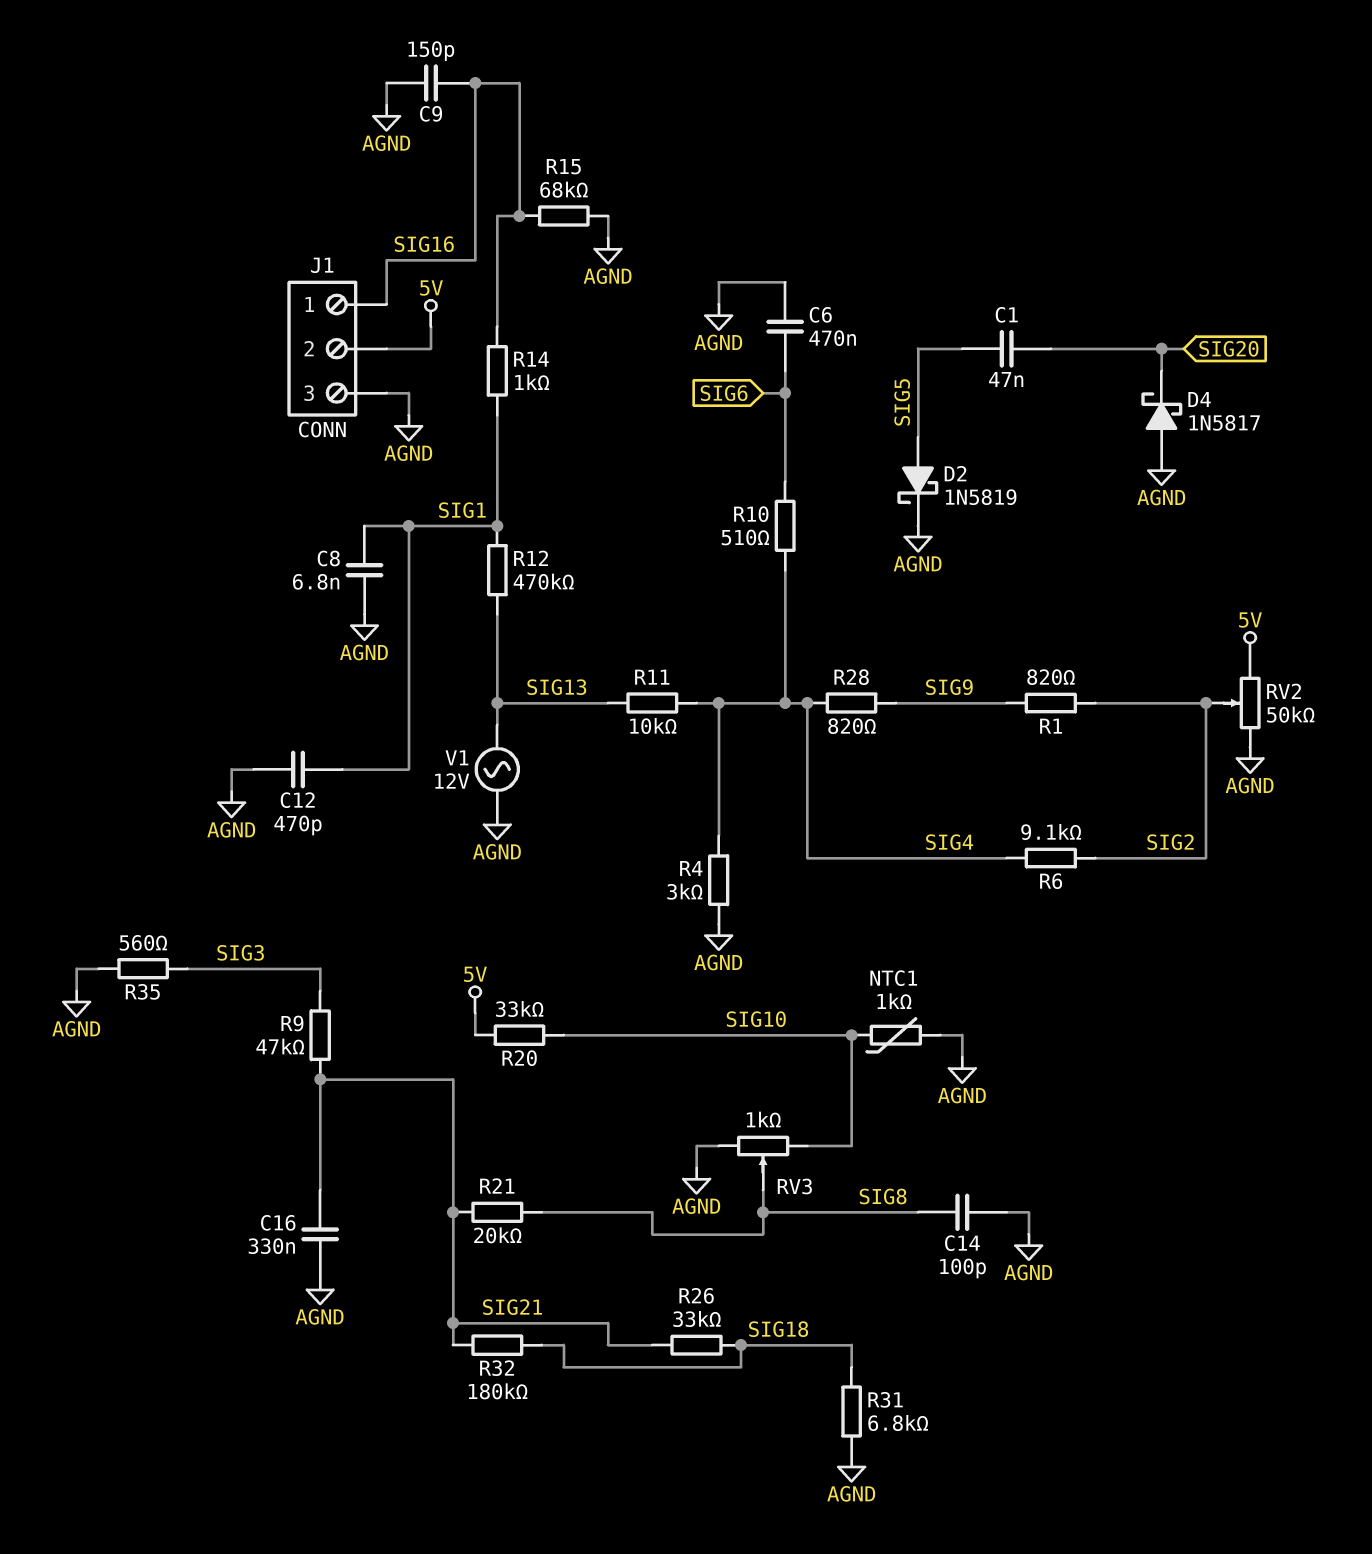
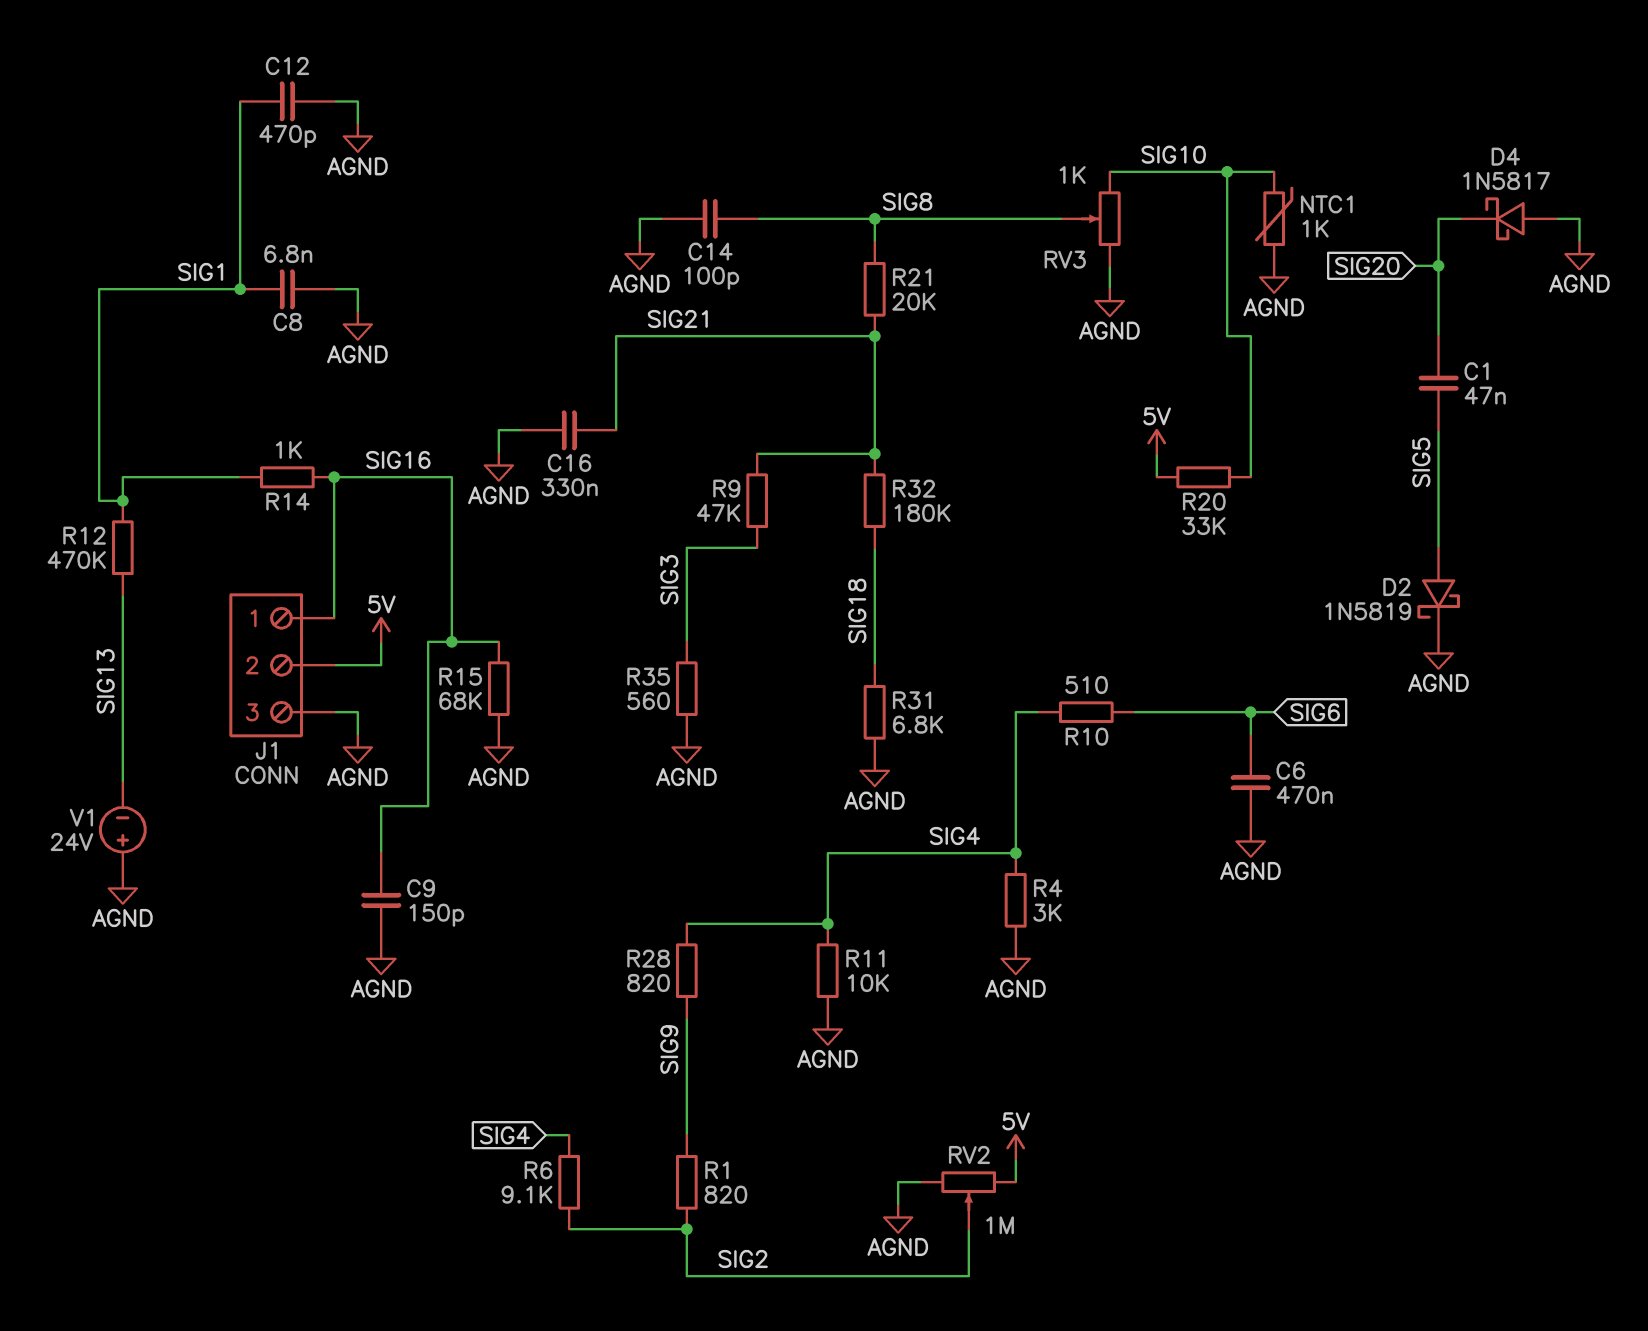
R11: 10k (SIG4, SIG13) -> 10k (AGND, SIG4)
R26: 33k (SIG18, SIG21) -> none
RV2: 50k (5V, AGND, wiper SIG2) -> 1M (5V, AGND, wiper SIG2)
V1: AC 12V (AGND, SIG13) -> 24V (plus AGND, minus SIG13)

